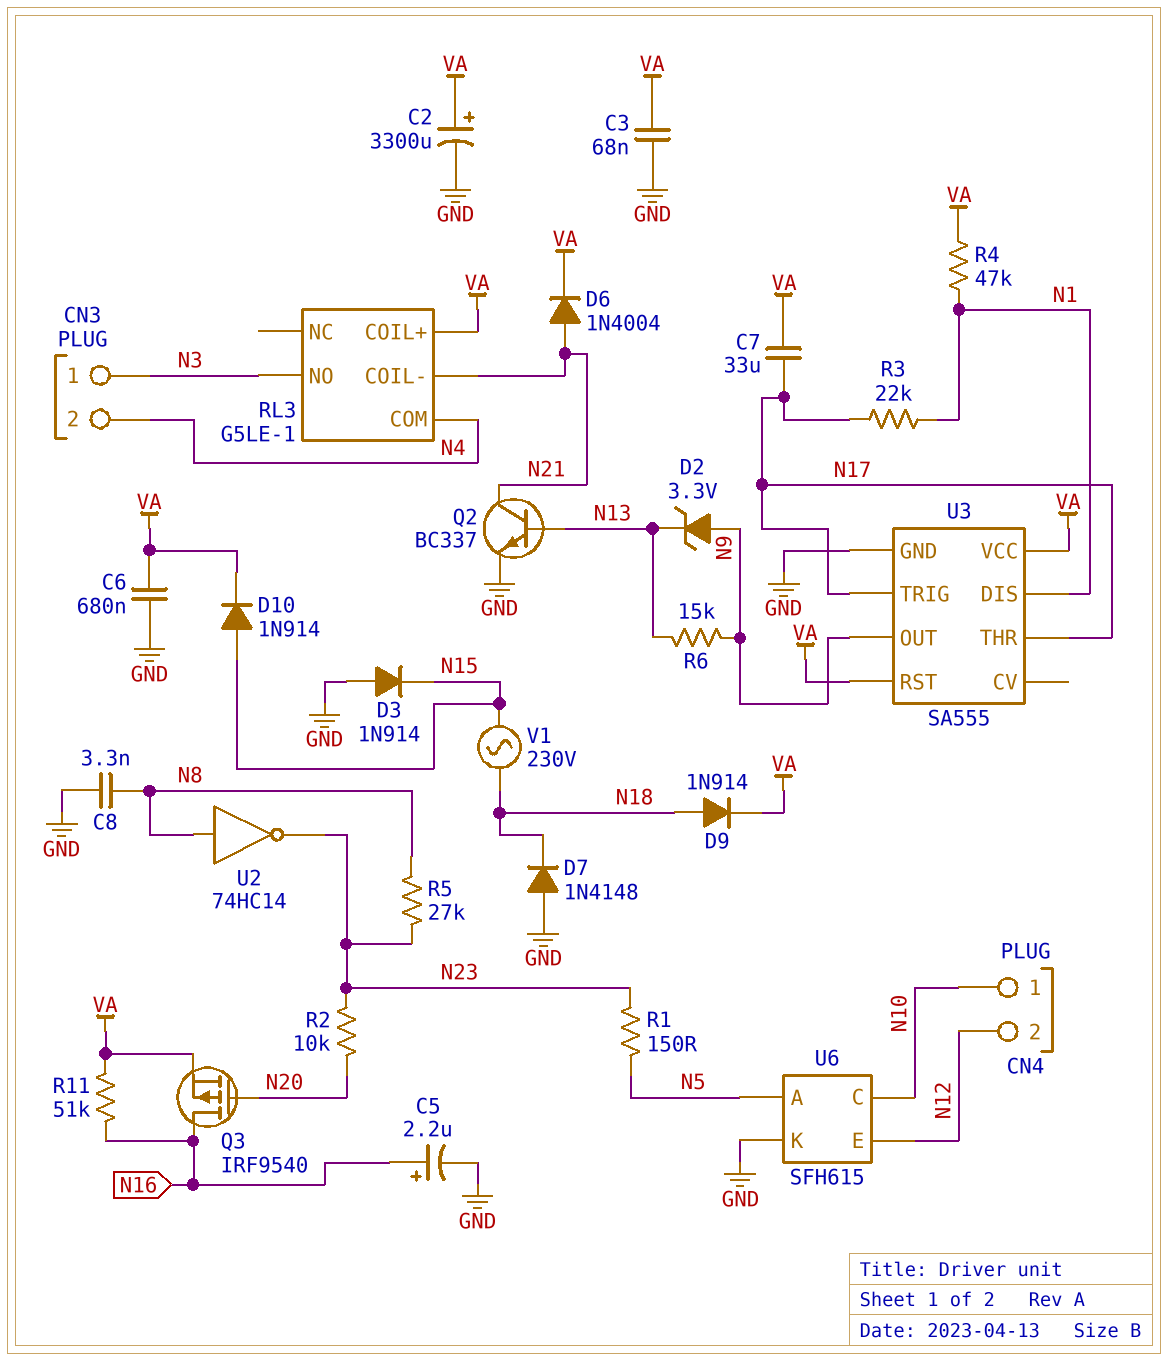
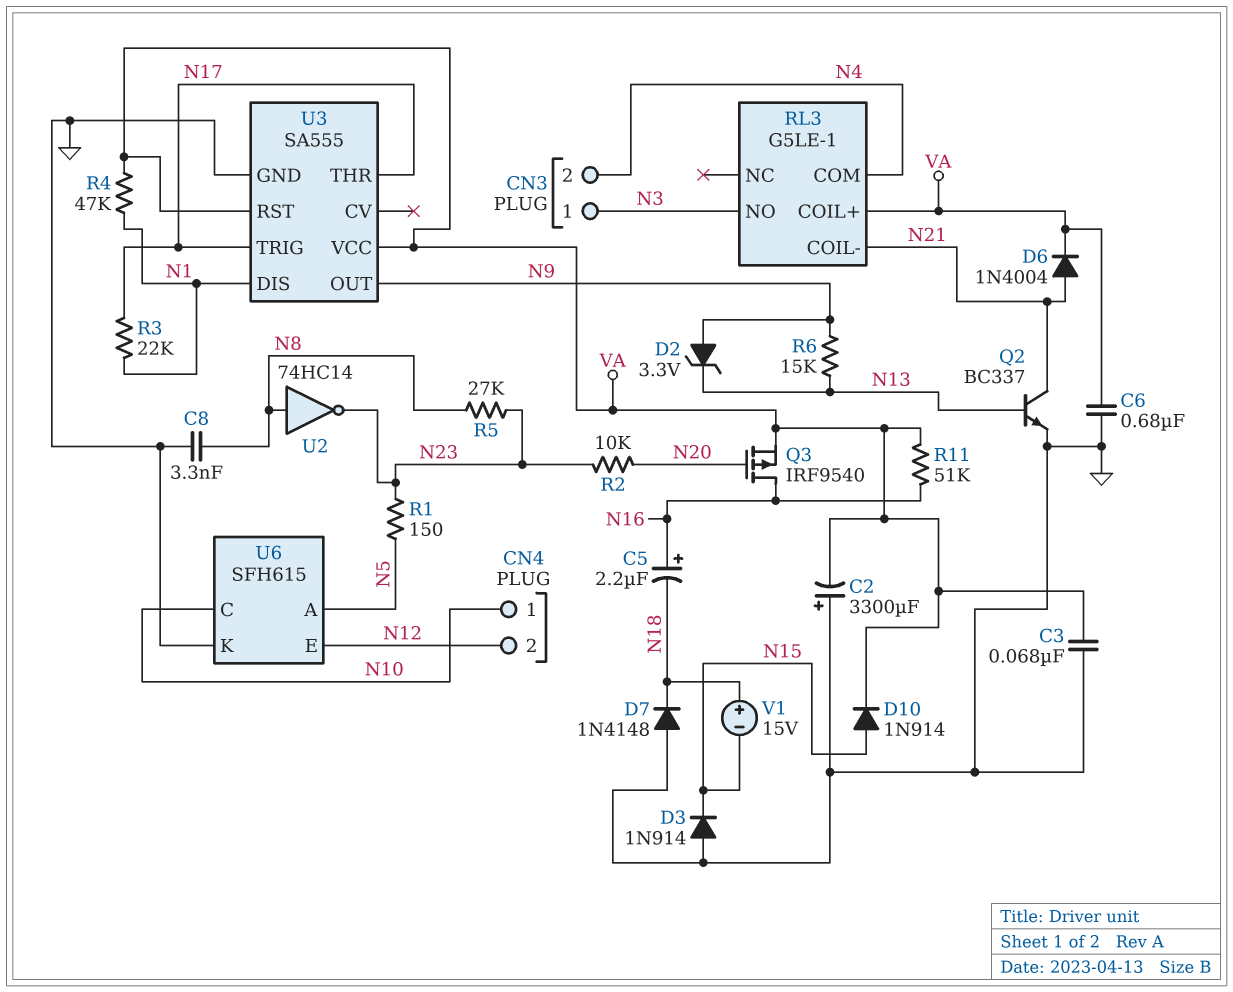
C2: 3300uF (plus VA, minus GND) -> 3300uF (plus GND, minus VA)
C5: 2.2uF (plus N16, minus GND) -> 2.2uF (plus N16, minus N18)
C7: 33uF (N17, VA) -> none
D9: diode 1N914 (A N18, K VA) -> none
V1: AC 230V (N15, N18) -> 15V (plus N18, minus N15)

